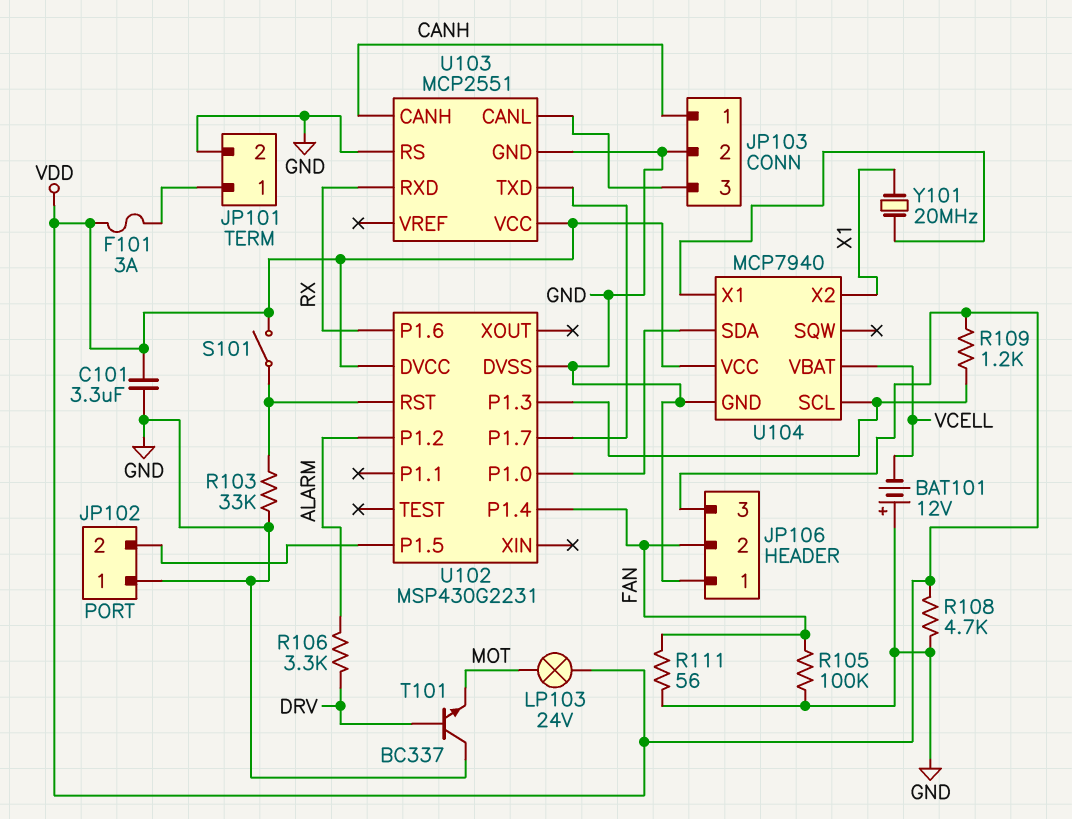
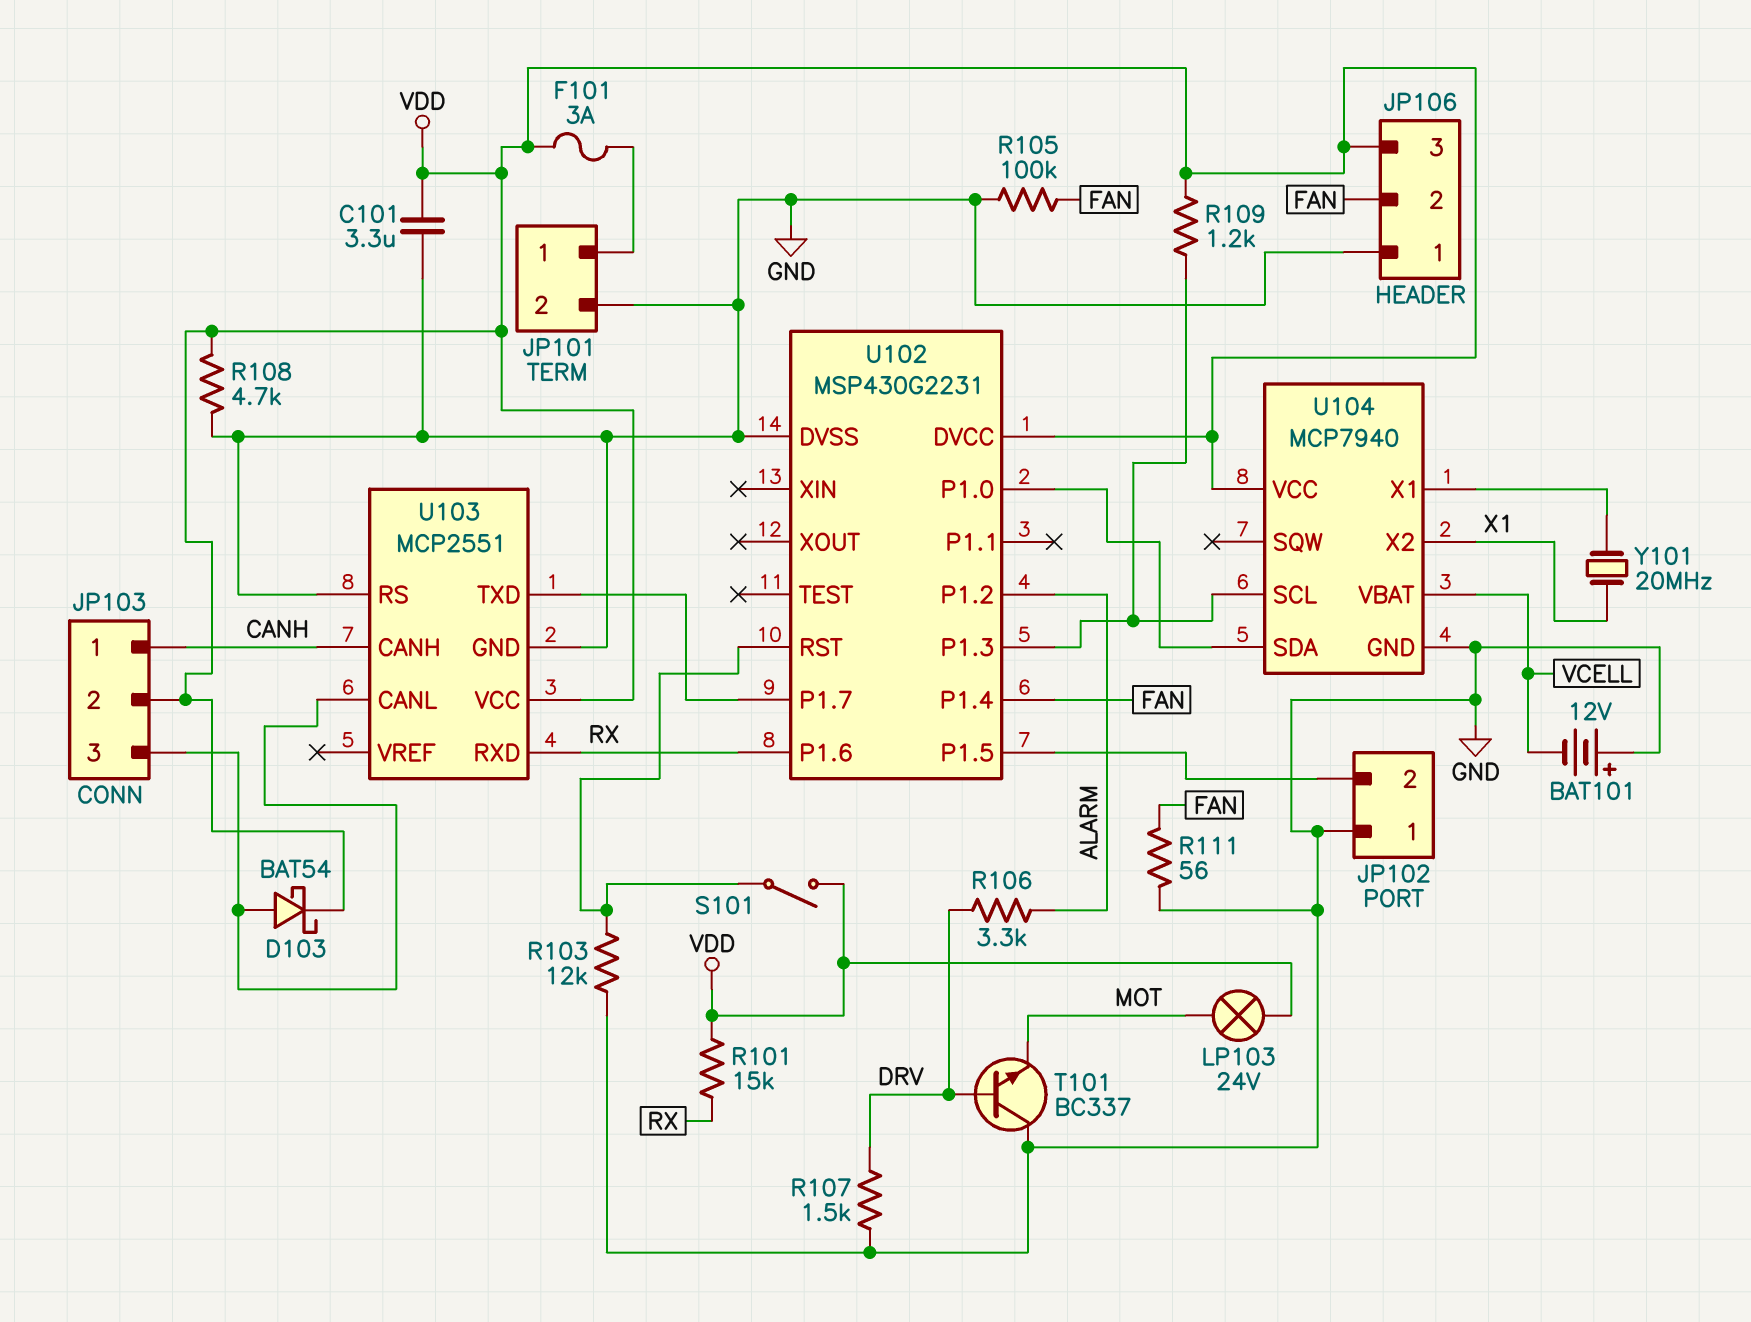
D103: none -> schottky BAT54 (A JP103/3, K VDD)
JP103 pin 2: GND -> VDD
R101: none -> 15k (RX, VDD)
R103: 33k (GND, U102/RST) -> 12k (GND, U102/RST)
R107: none -> 1.5k (DRV, GND)

